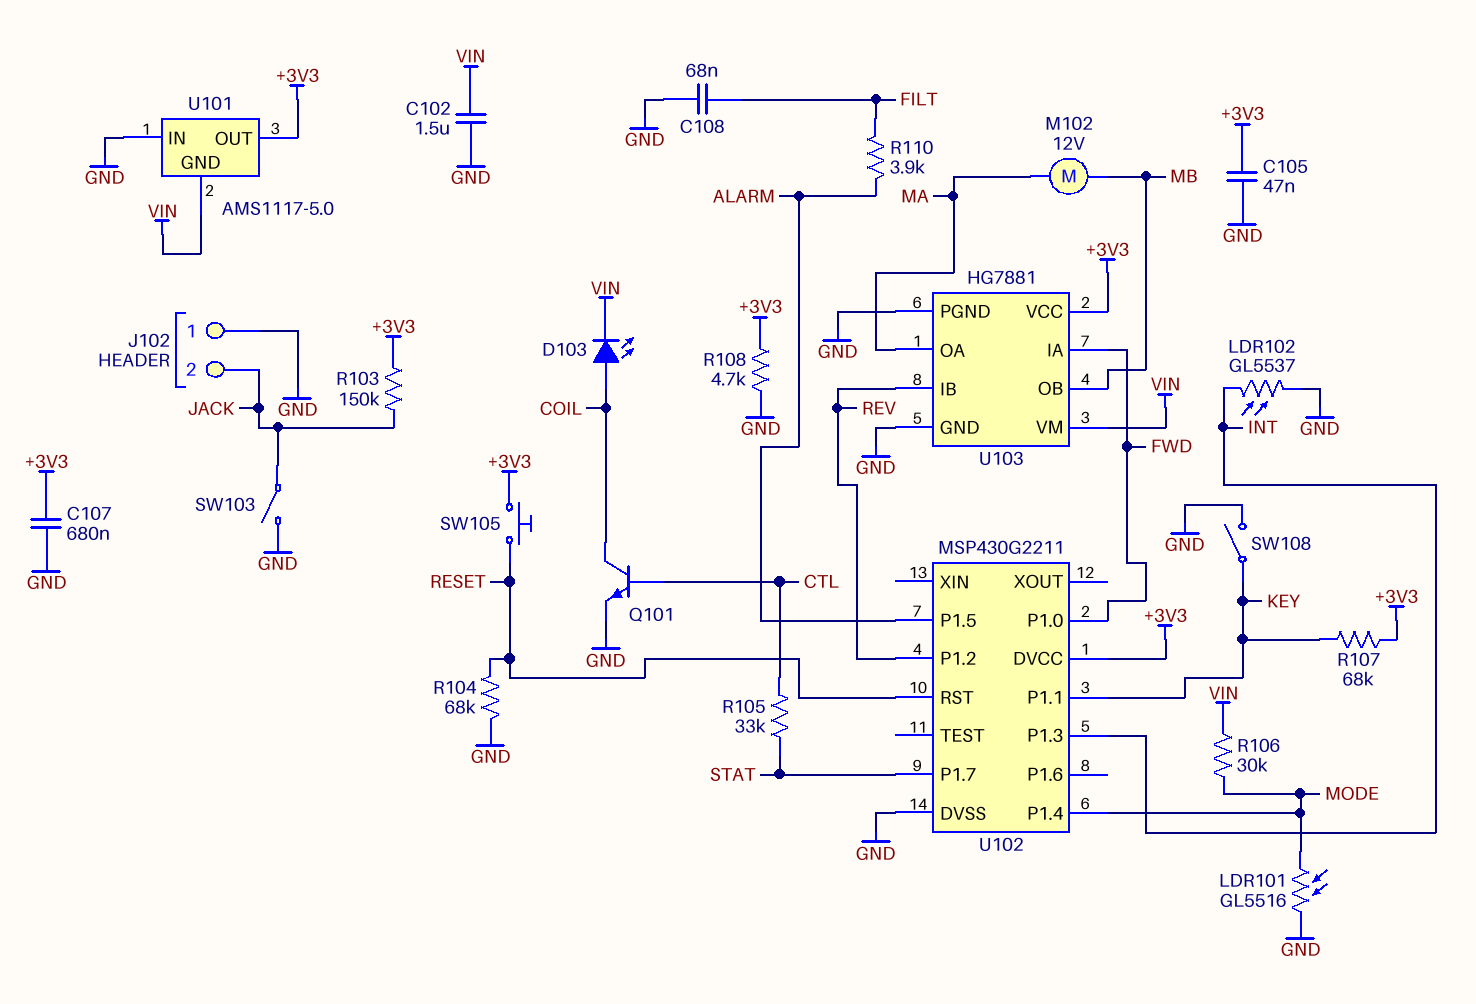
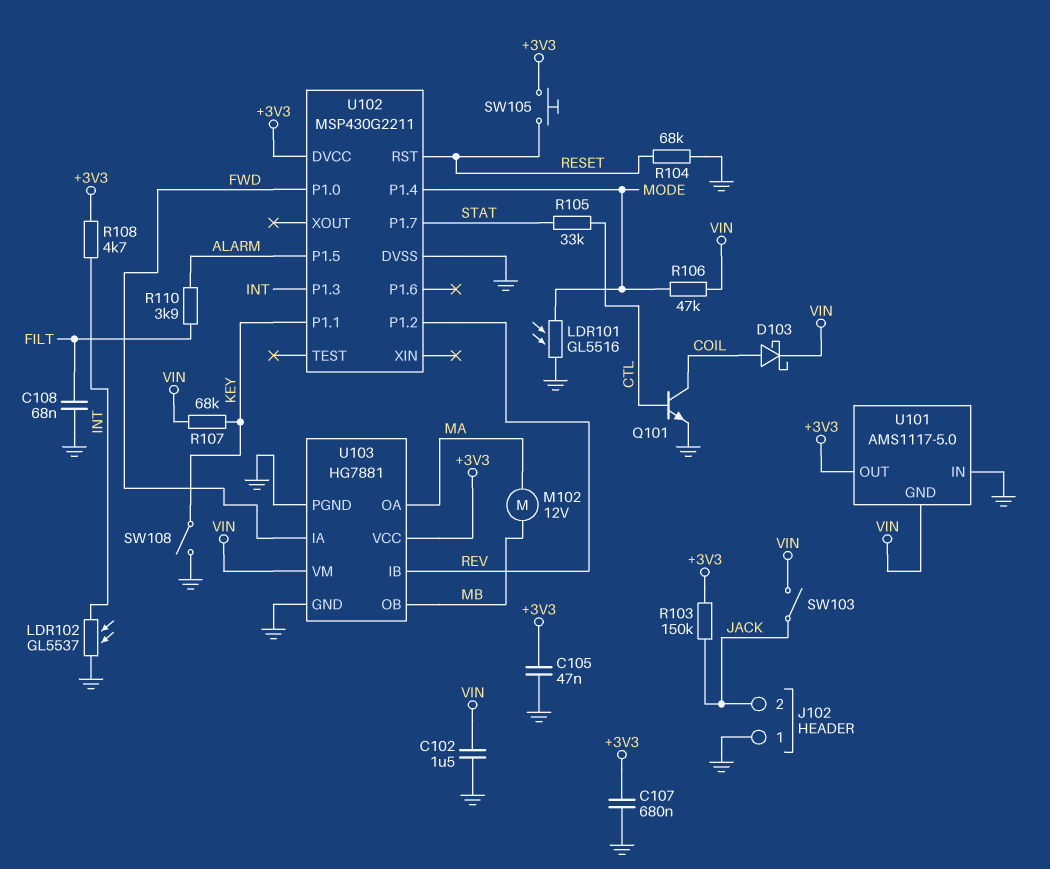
D103: LED (A COIL, K VIN) -> schottky (A COIL, K VIN)
R106: 30k (MODE, VIN) -> 47k (MODE, VIN)
R107: 68k (+3V3, KEY) -> 68k (KEY, VIN)
R108: 4.7k (+3V3, GND) -> 4.7k (+3V3, INT)
SW103: switch (GND, JACK) -> switch (JACK, VIN)

